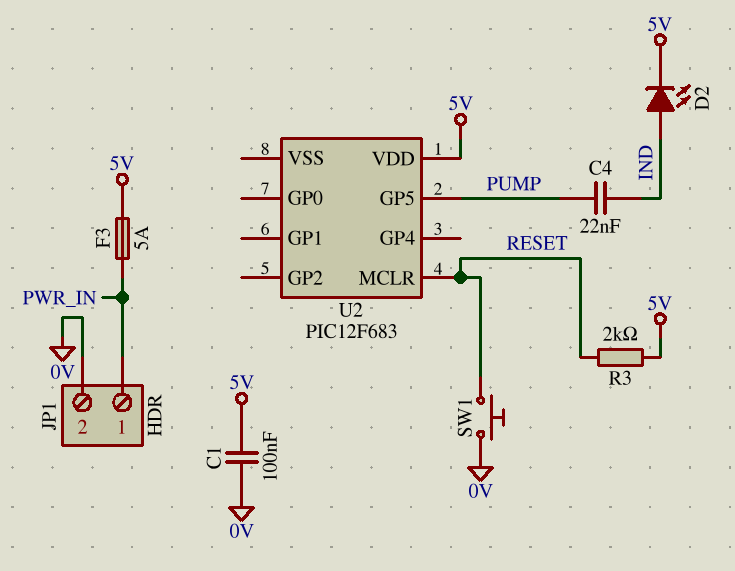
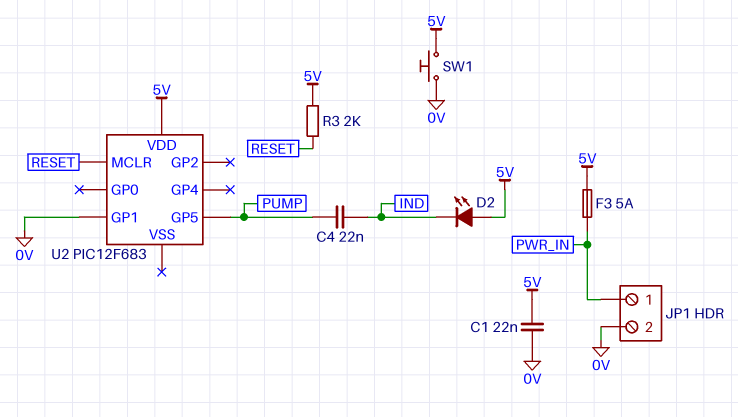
C1: 100nF (0V, 5V) -> 22nF (0V, 5V)
D2: LED (A IND, K 5V) -> LED (A 5V, K IND)
SW1: button (0V, RESET) -> button (0V, 5V)
U2 pin GP1: none -> 0V

